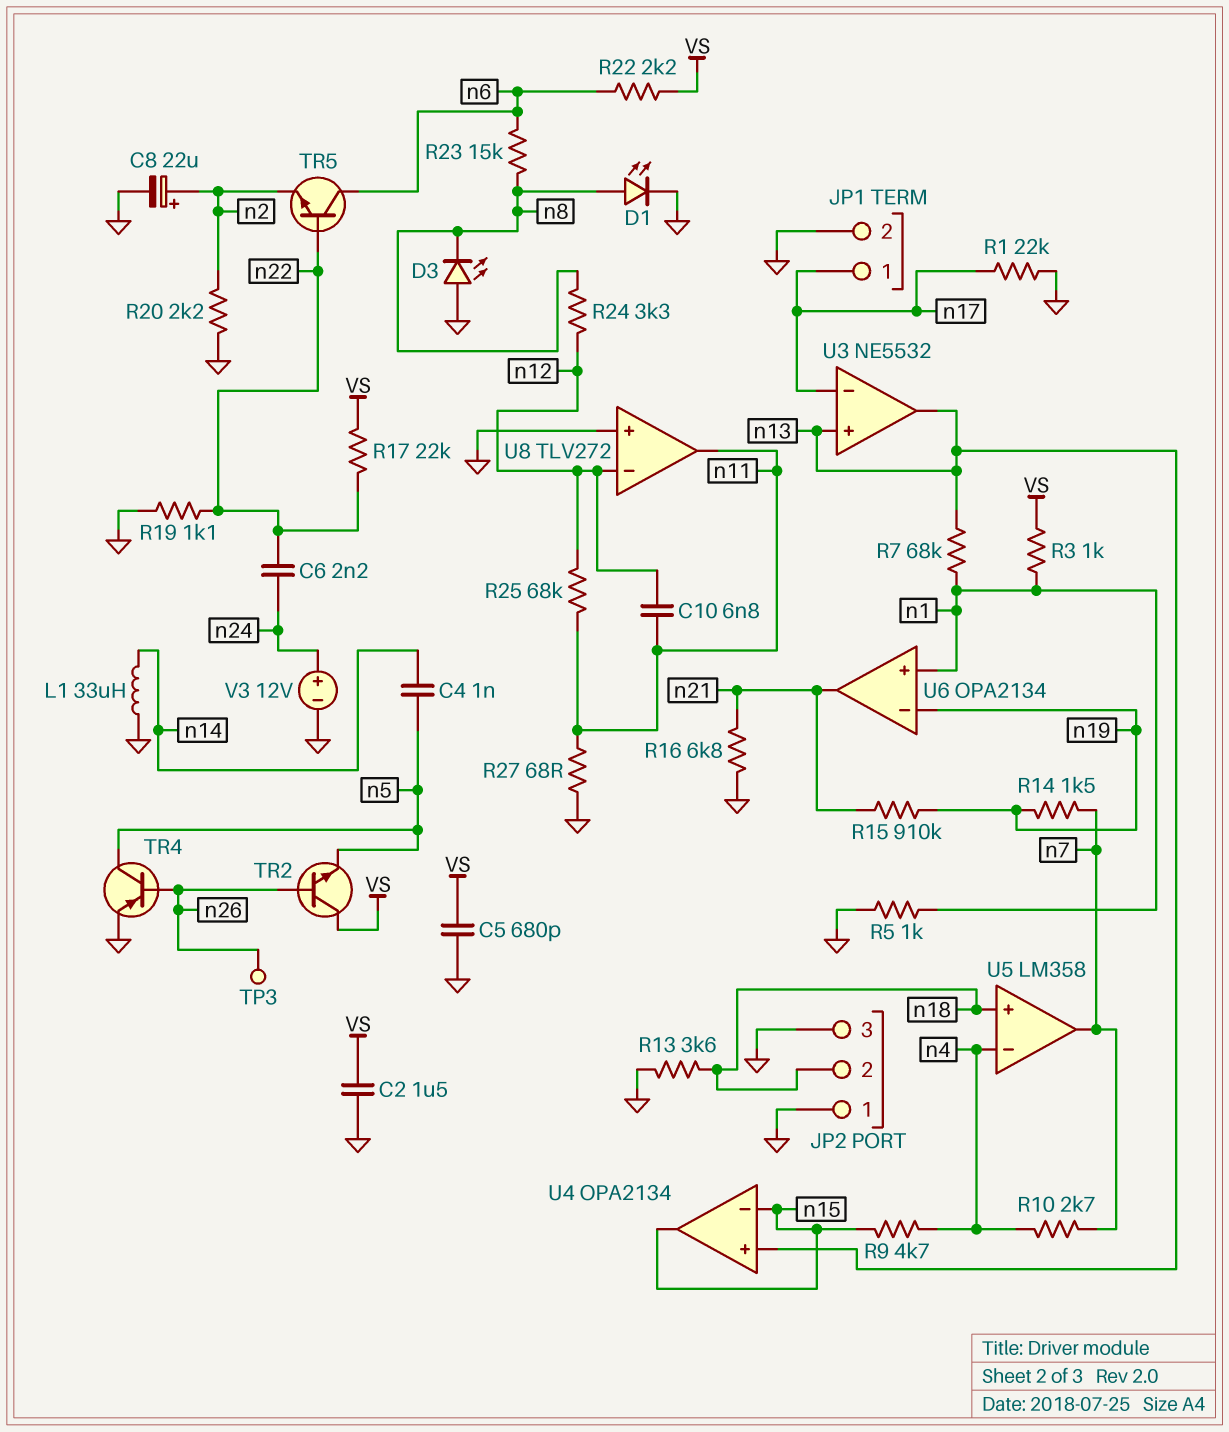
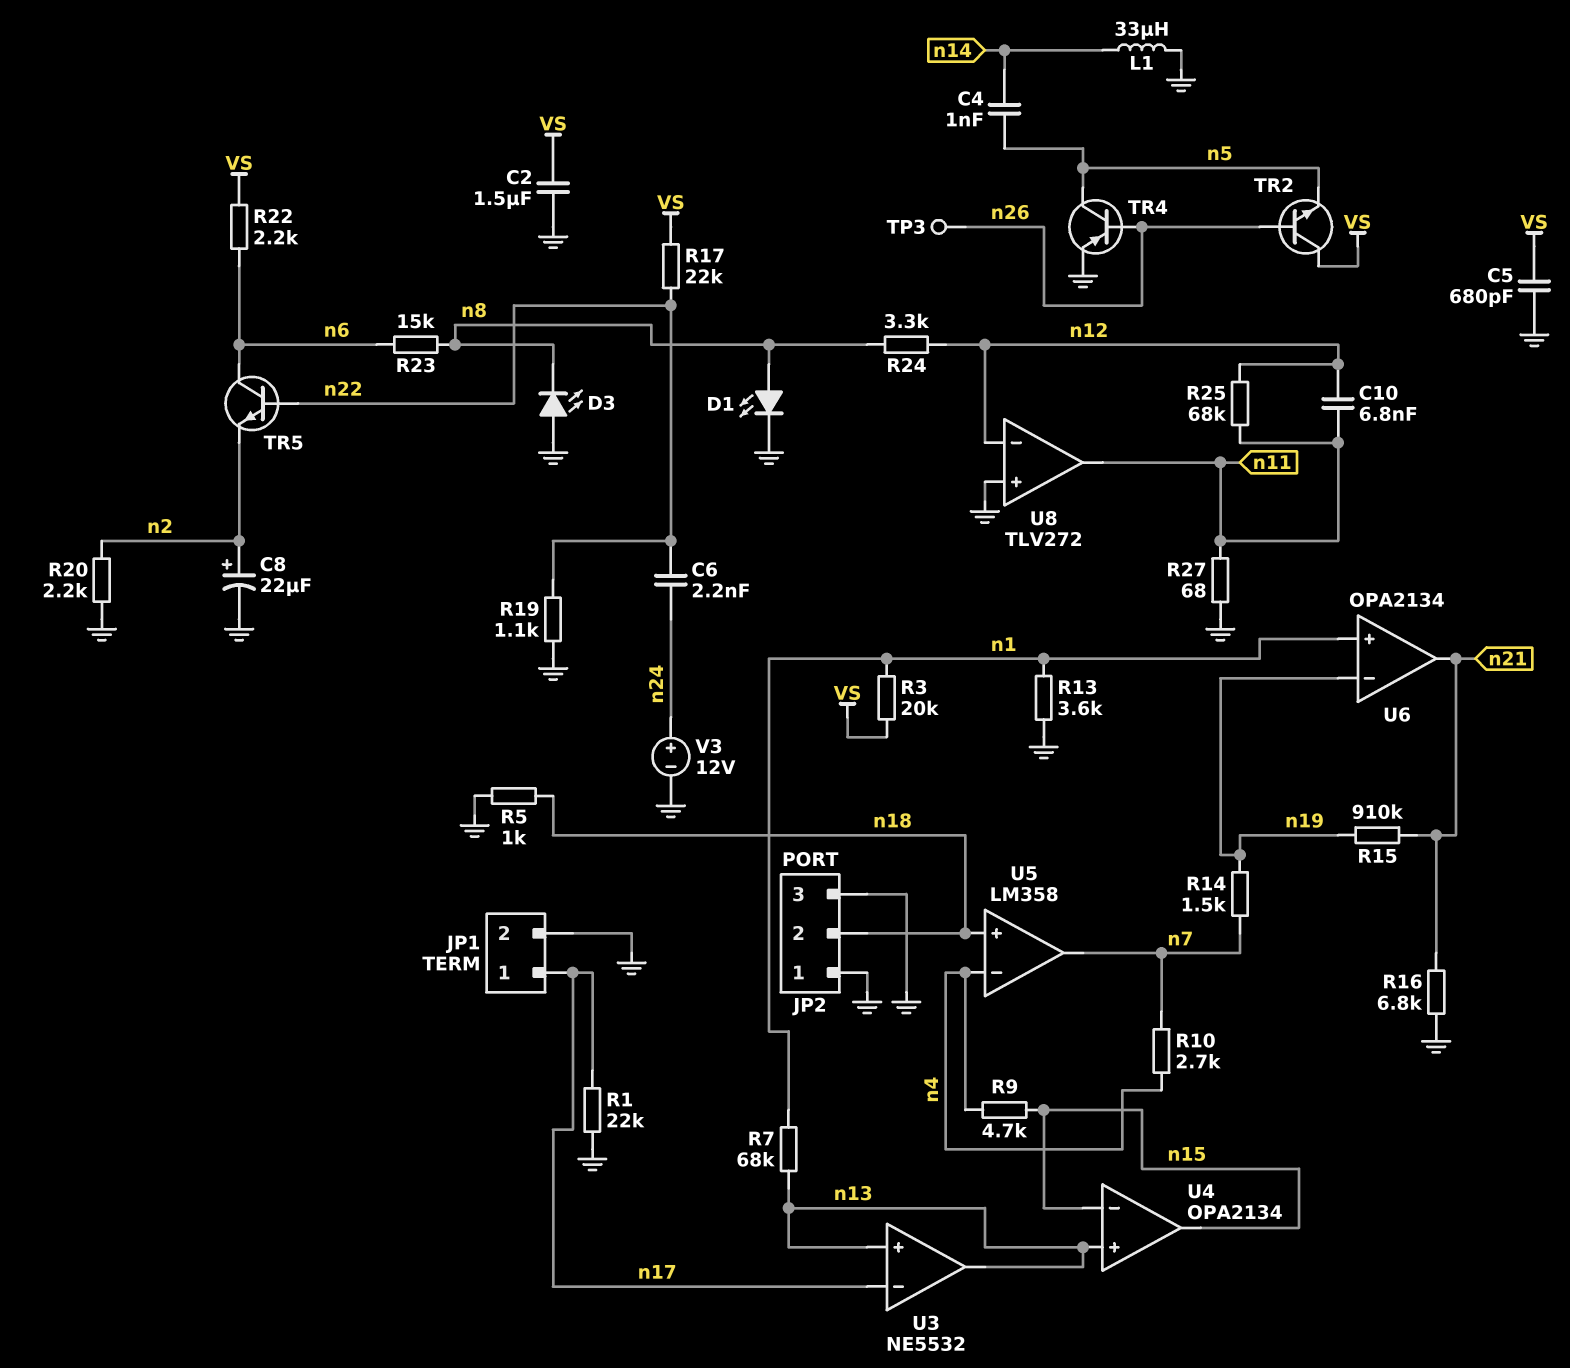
R3: 1k (VS, n1) -> 20k (VS, n1)
R5: 1k (GND, n1) -> 1k (GND, n18)
R13: 3.6k (GND, n18) -> 3.6k (GND, n1)

